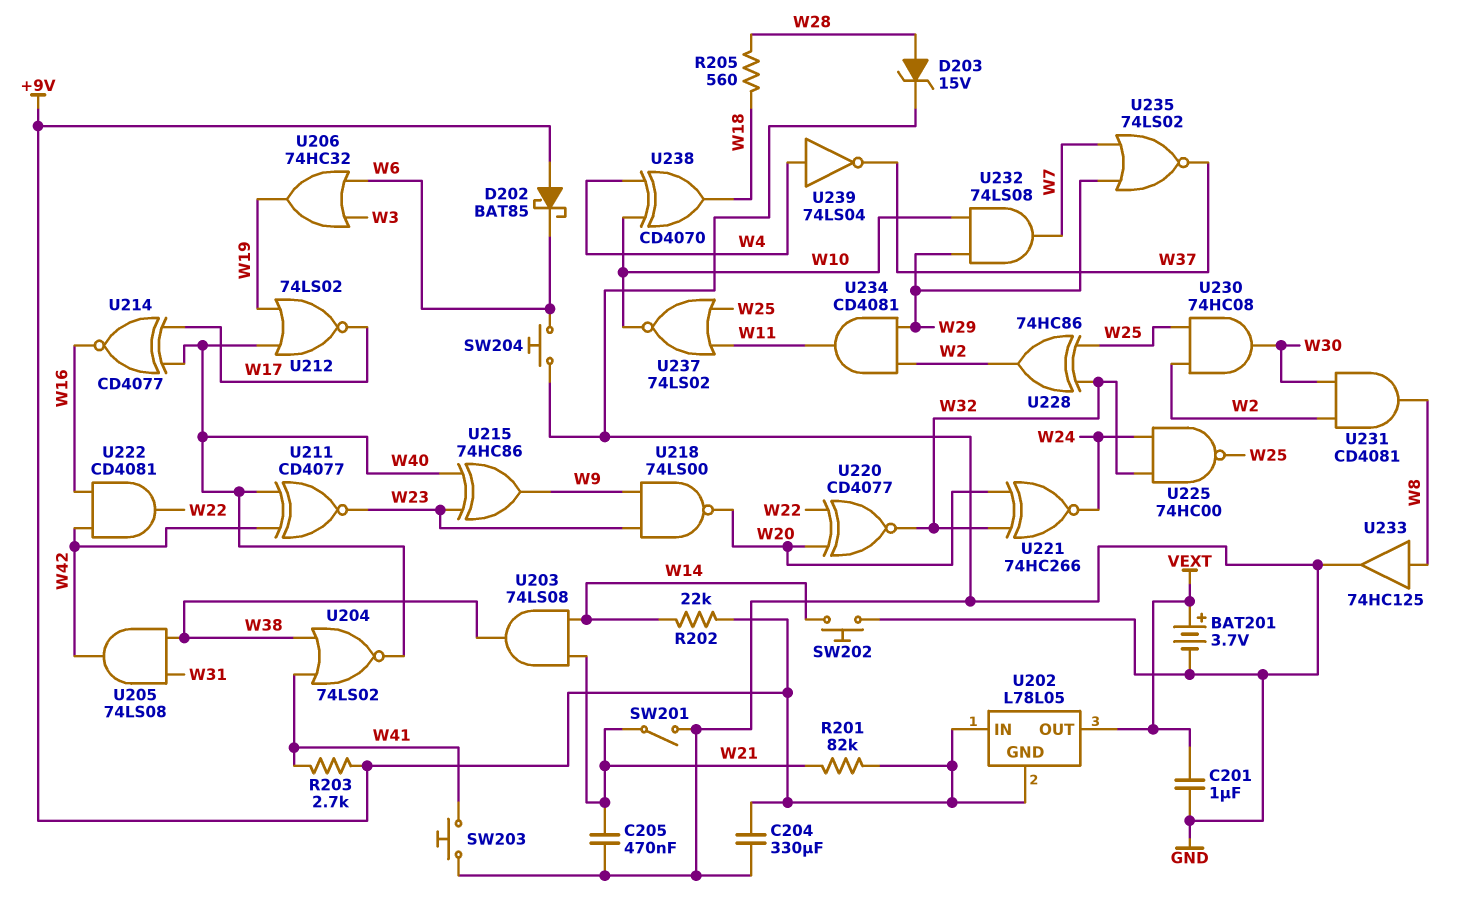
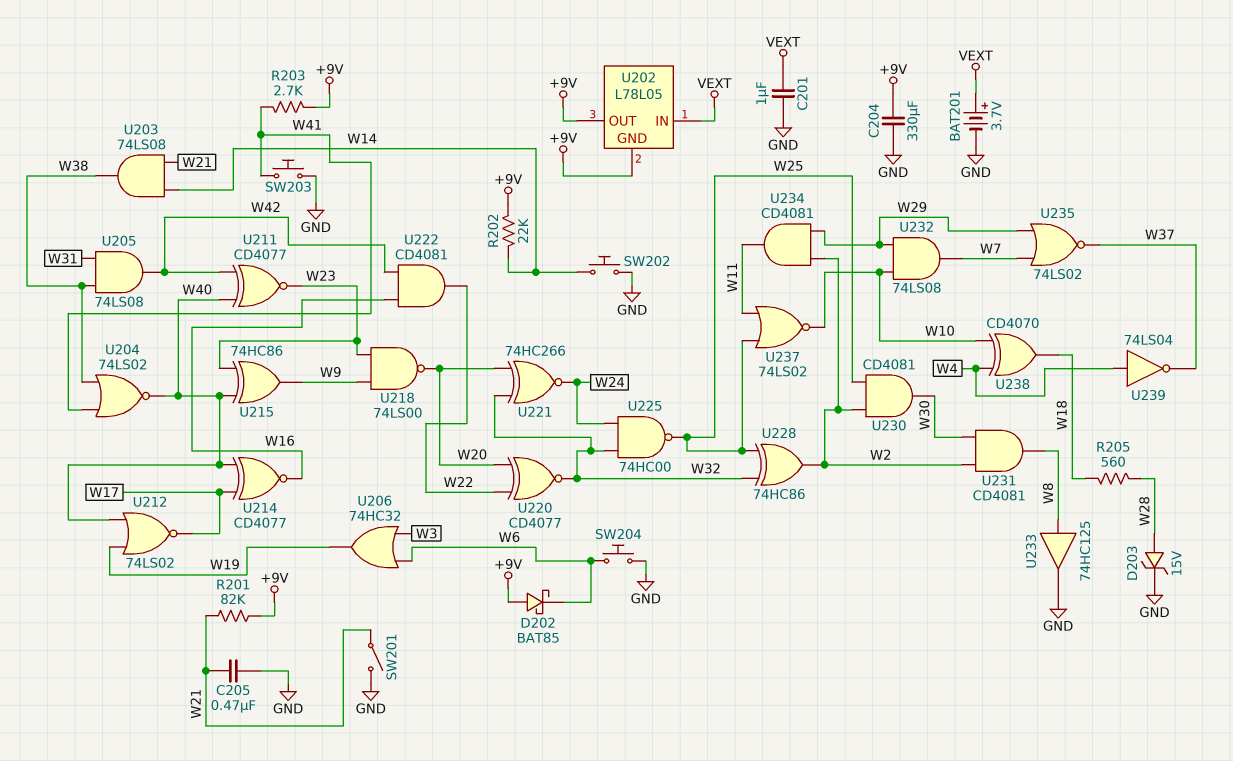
U202 pin IN: +9V -> VEXT
U202 pin OUT: VEXT -> +9V
U230: AND 74HC08 (in W2, in W25, out W30) -> AND CD4081 (in W2, in W25, out W30)

